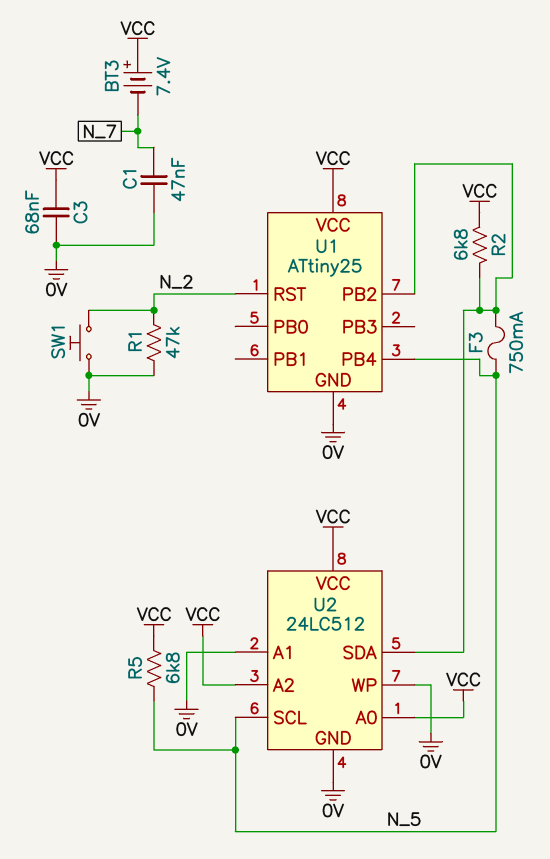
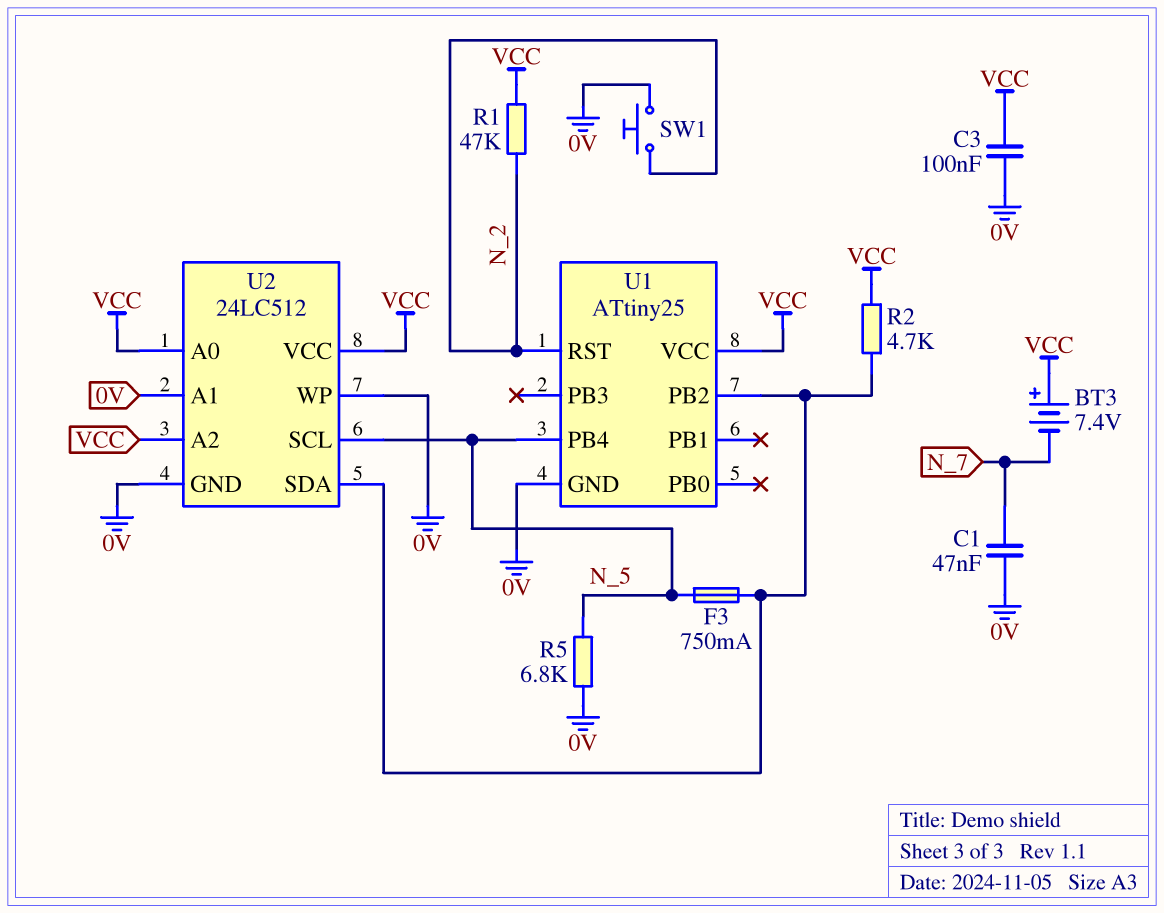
C3: 68nF (0V, VCC) -> 100nF (0V, VCC)
R1: 47k (0V, N_2) -> 47k (N_2, VCC)
R2: 6.8k (U1/PB2, VCC) -> 4.7k (U1/PB2, VCC)
R5: 6.8k (N_5, VCC) -> 6.8k (0V, N_5)

